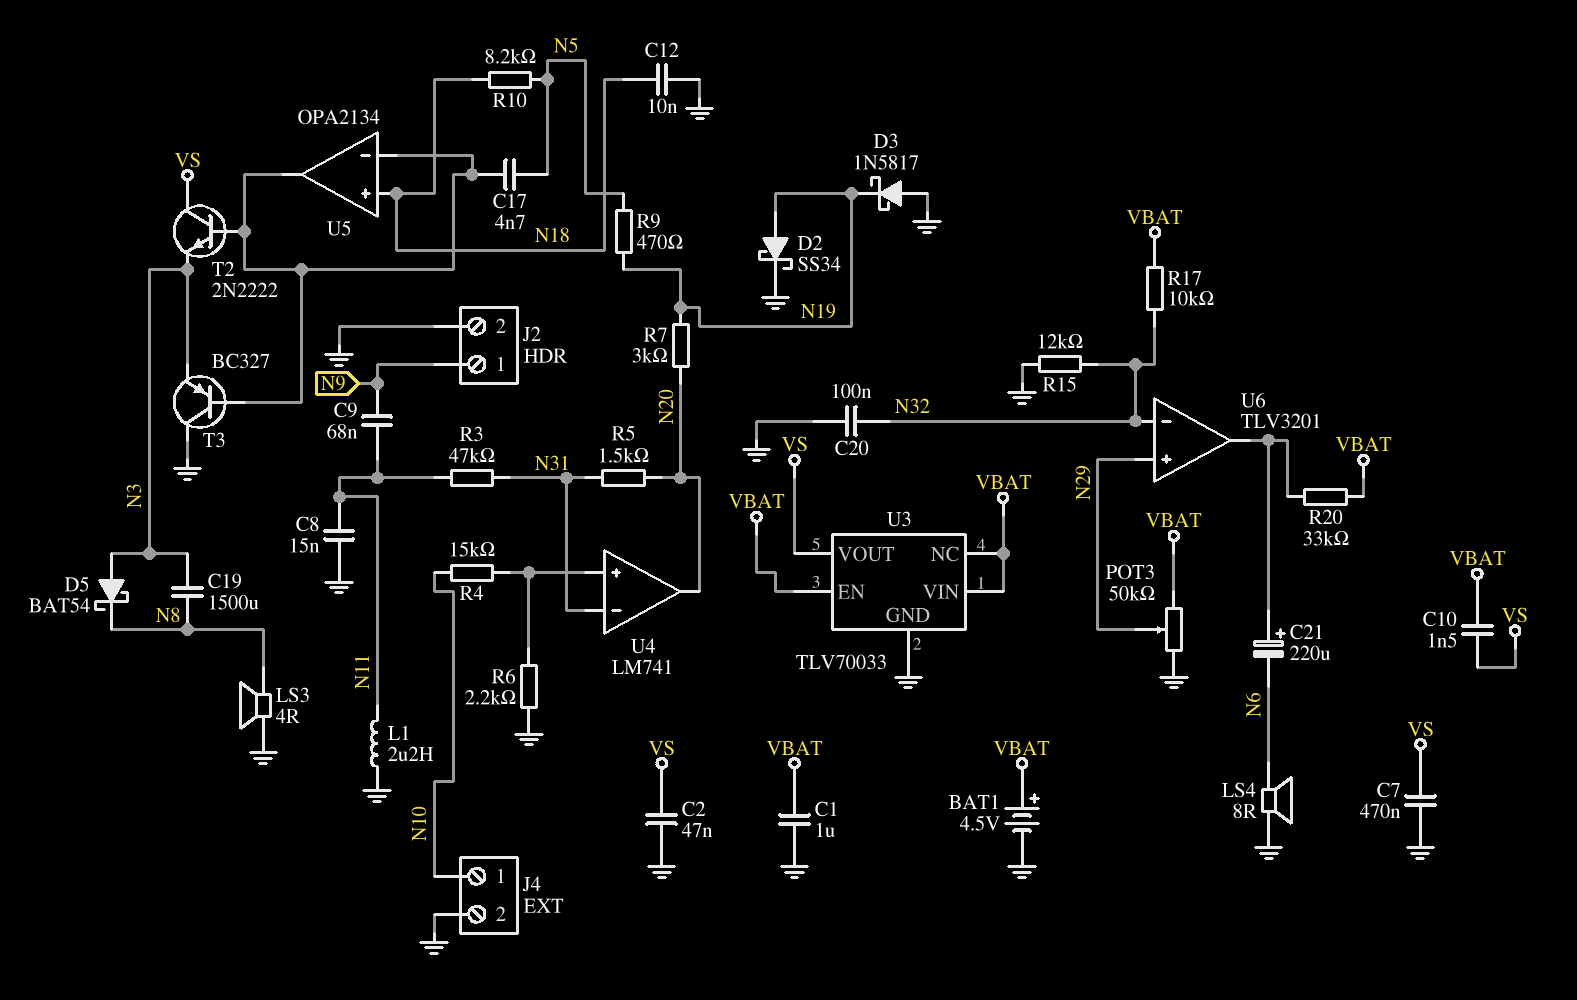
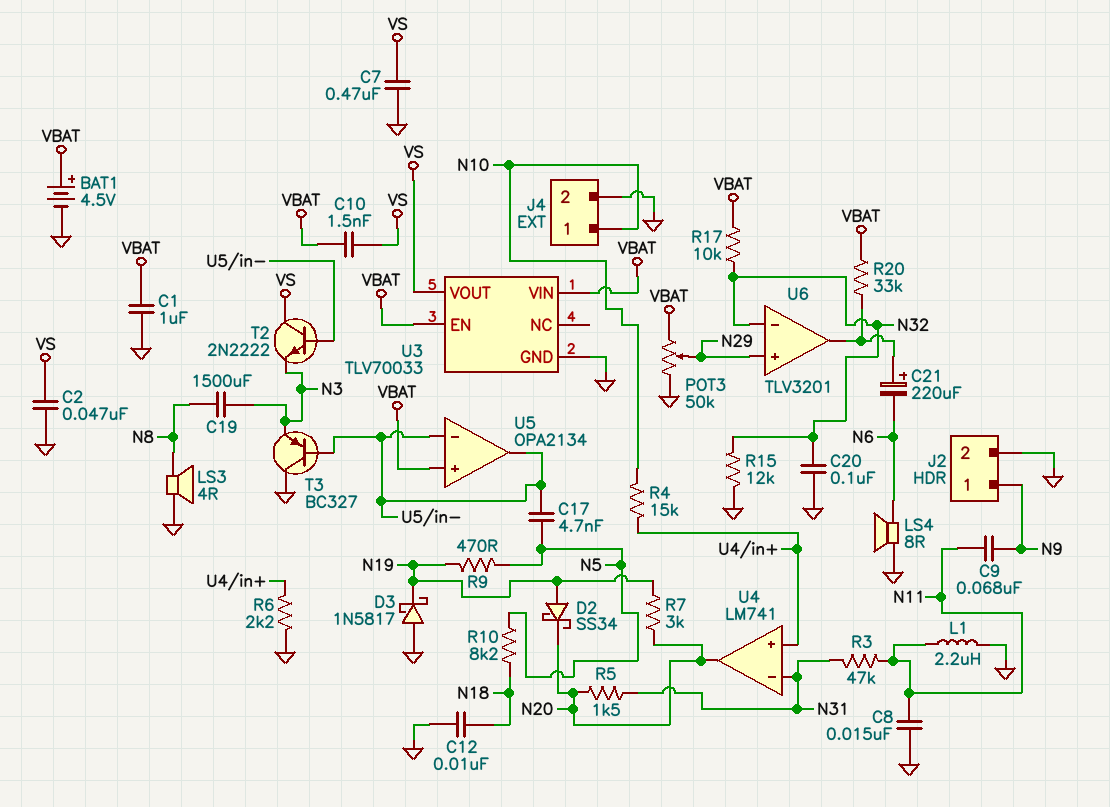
D2: schottky SS34 (A N19, K GND) -> schottky SS34 (A N19, K N20)
D5: schottky BAT54 (A N3, K N8) -> none
U3 pin NC: VBAT -> none
U5 pin in+: N18 -> VBAT

